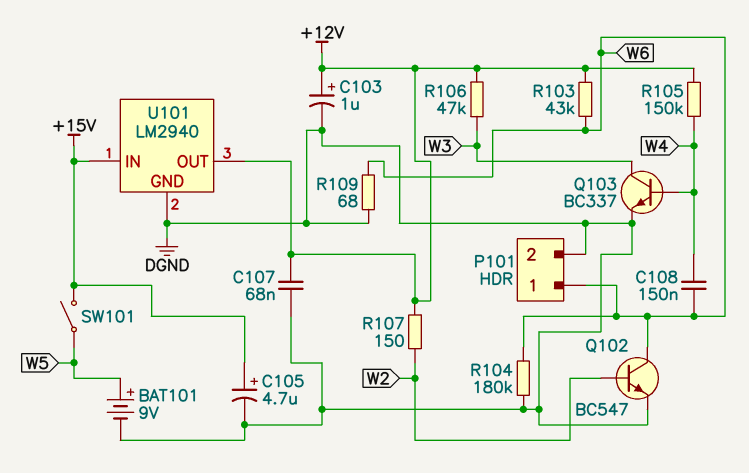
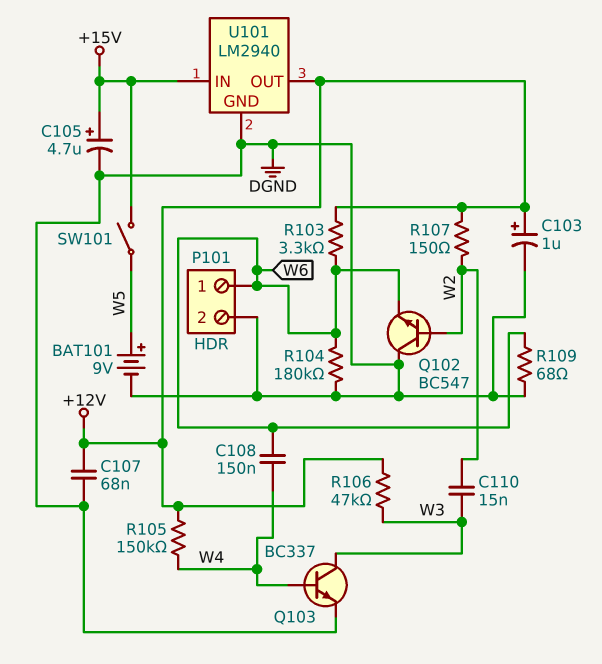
C110: none -> 15nF (W2, W3)
Q102: NPN BC547 (B W2, C W6, E DGND) -> NPN BC547 (B W2, C DGND, E W6)
R103: 43k (+12V, W6) -> 3.3k (+12V, W6)

